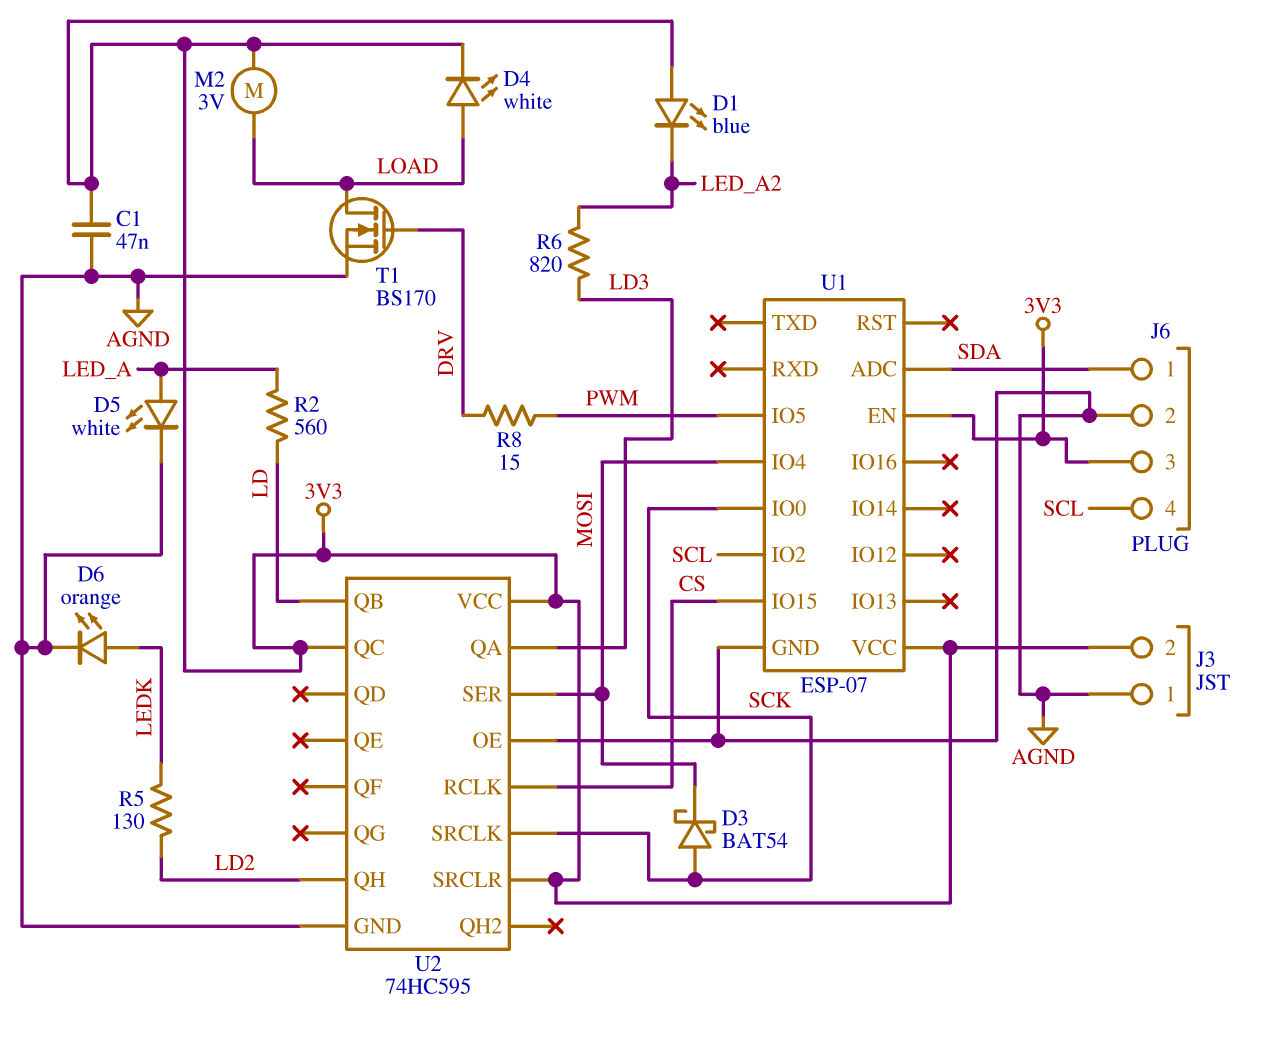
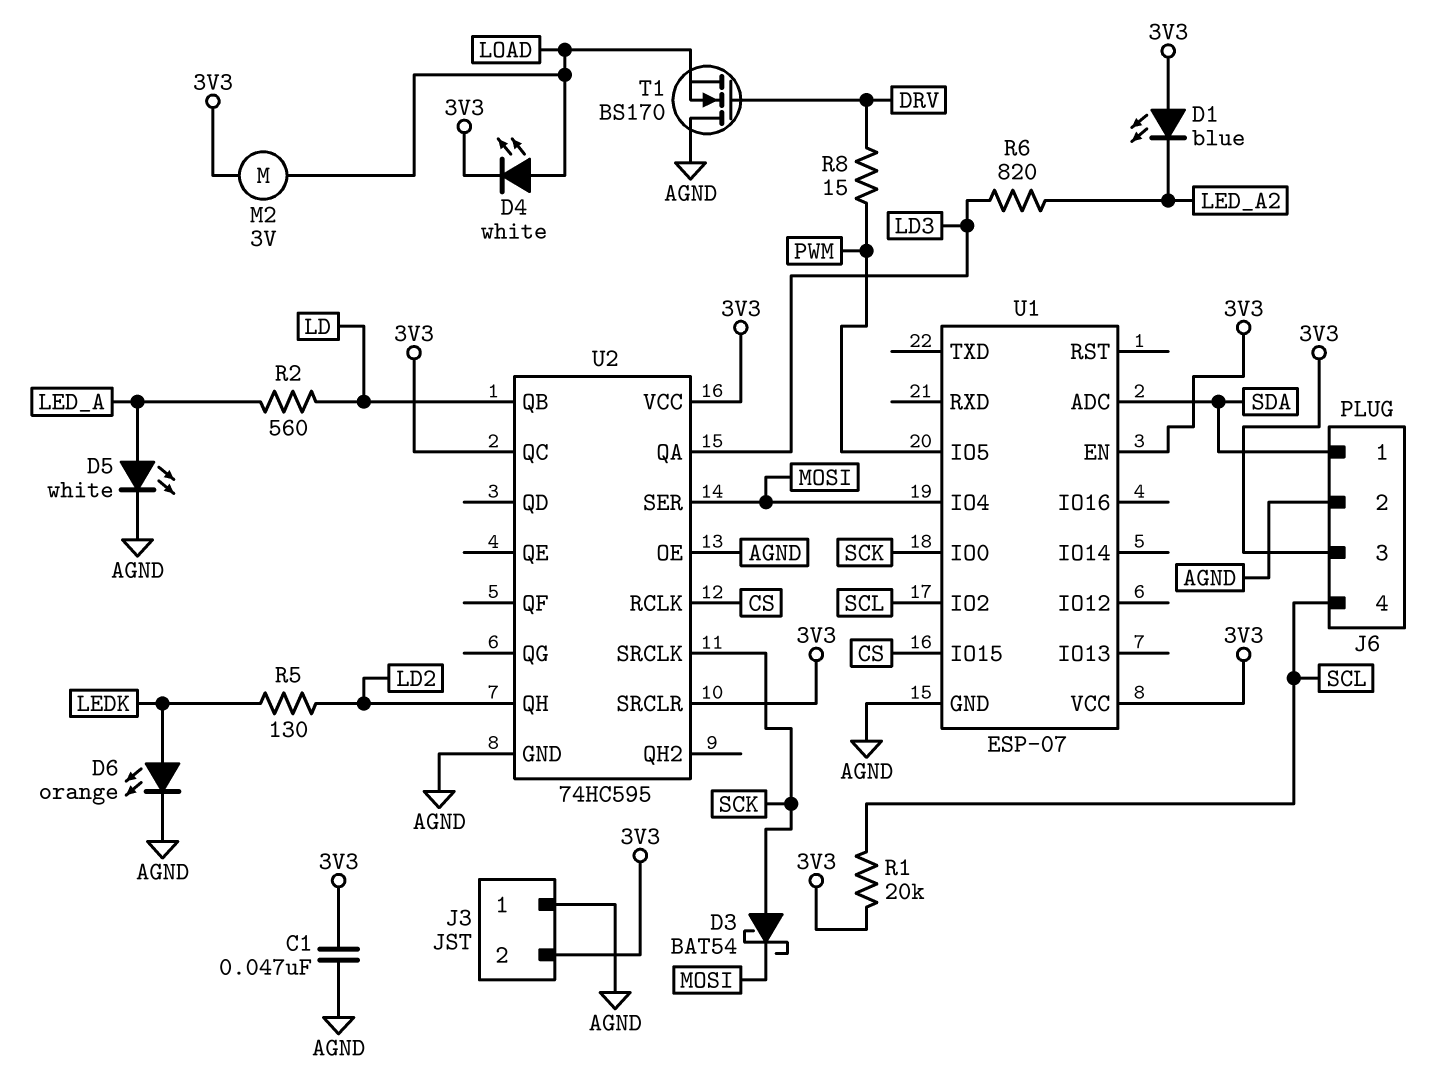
R1: none -> 20k (3V3, SCL)
T1: NMOS BS170 (G DRV, D LOAD, S AGND) -> NMOS BS170 (G DRV, D AGND, S LOAD)

